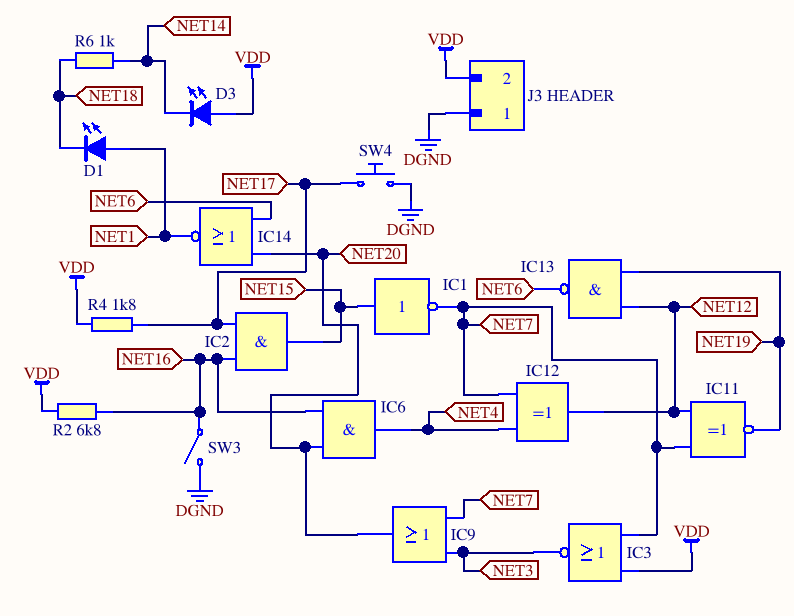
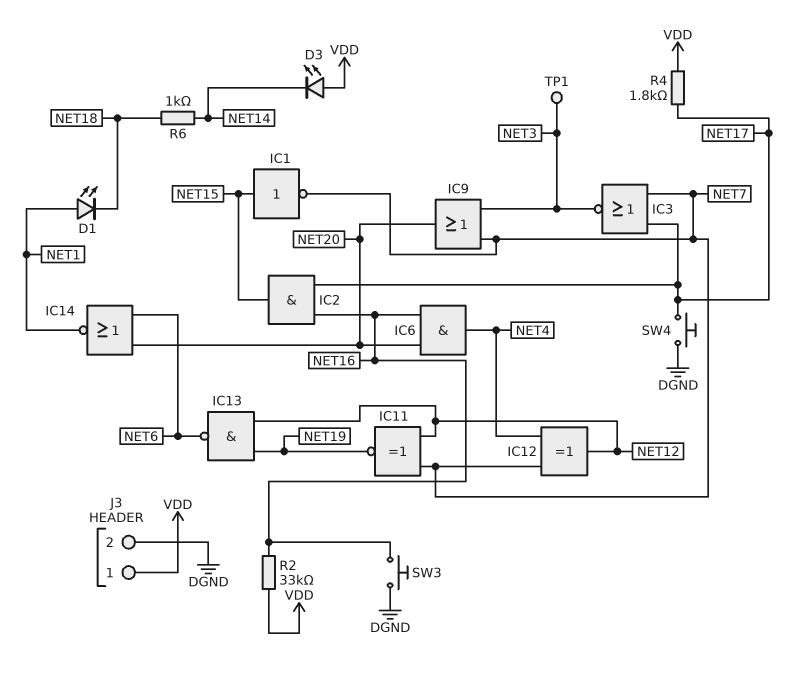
IC3: NOR (in NET7, in VDD, out NET3) -> NOR (in NET7, in NET17, out NET3)
J3 pin 1: DGND -> VDD
J3 pin 2: VDD -> DGND
R2: 6.8k (NET16, VDD) -> 33k (NET16, VDD)
SW3: switch (DGND, NET16) -> button (DGND, NET16)
TP1: none -> test point (NET3)

